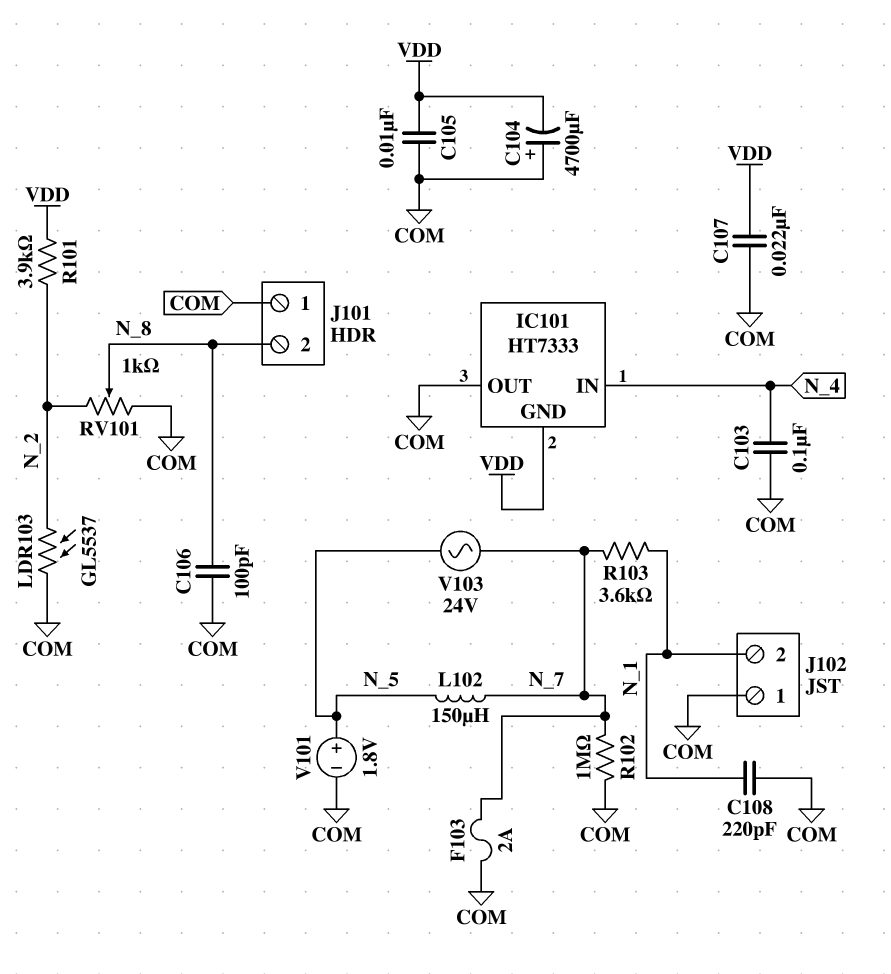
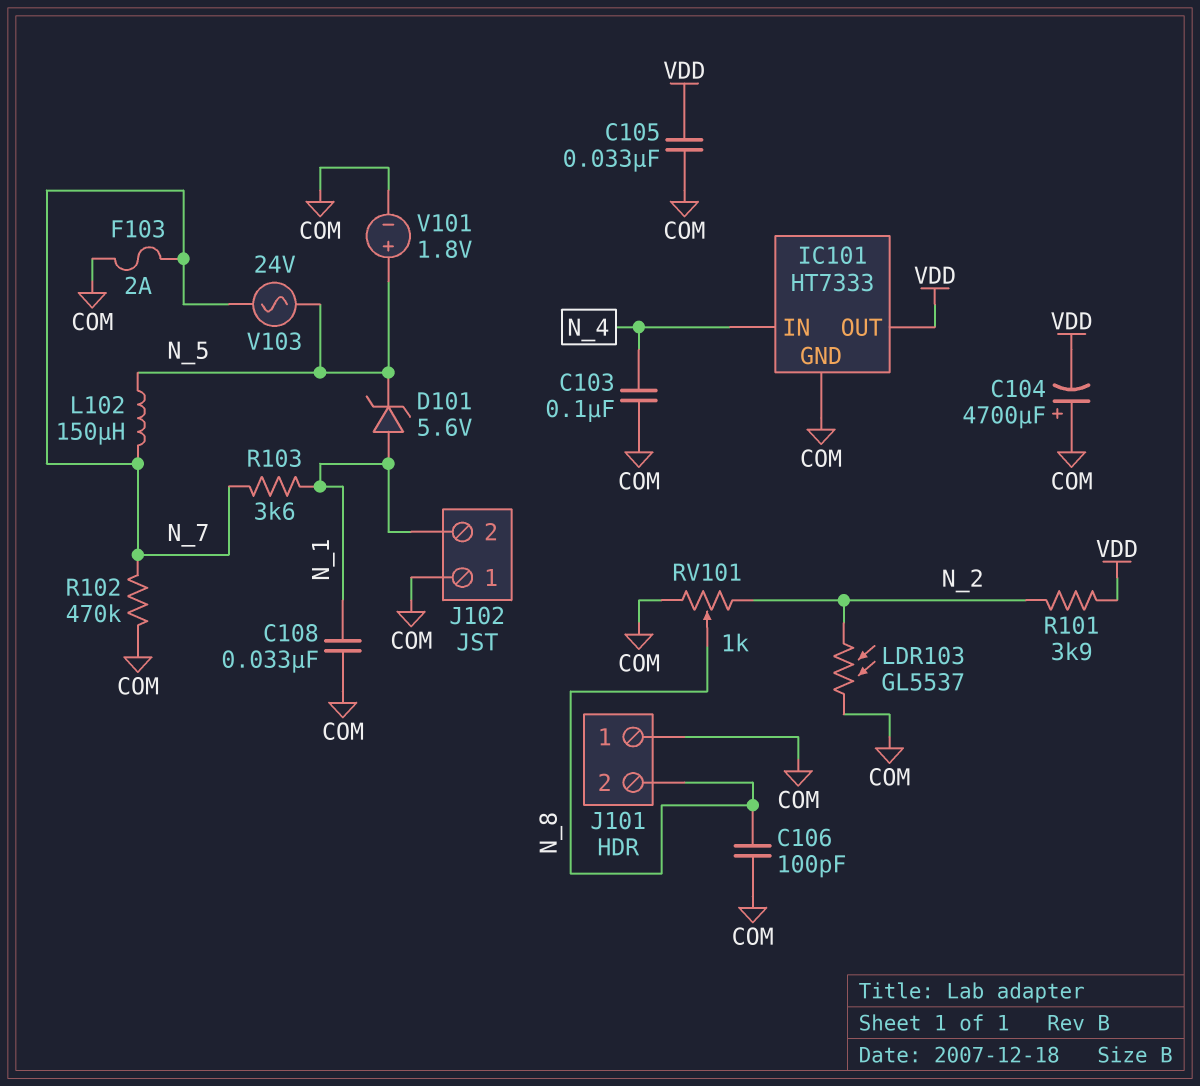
C105: 10nF (COM, VDD) -> 33nF (COM, VDD)
C107: 22nF (COM, VDD) -> none
C108: 220pF (COM, N_1) -> 33nF (COM, N_1)
D101: none -> zener 5.6V (A N_1, K N_5)
IC101 pin GND: VDD -> COM
IC101 pin OUT: COM -> VDD
R102: 1M (COM, N_7) -> 470k (COM, N_7)

